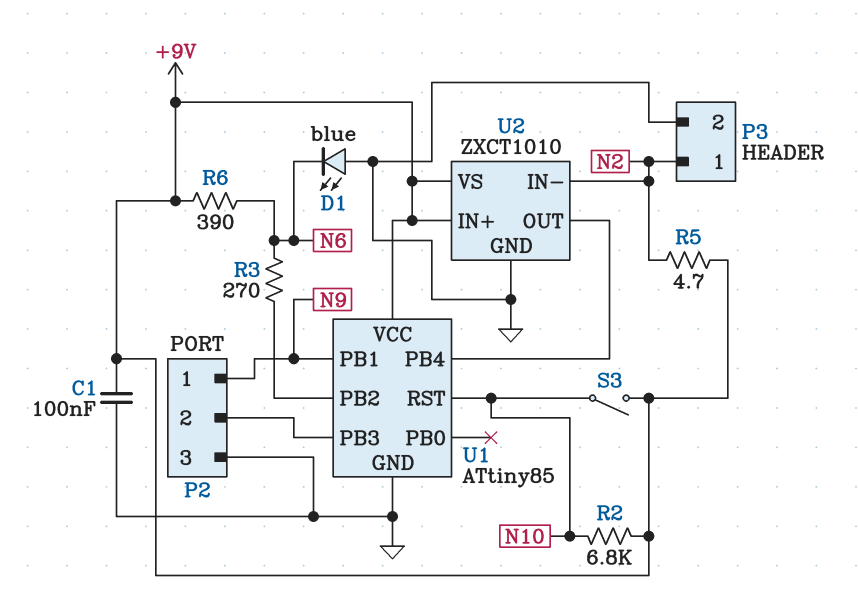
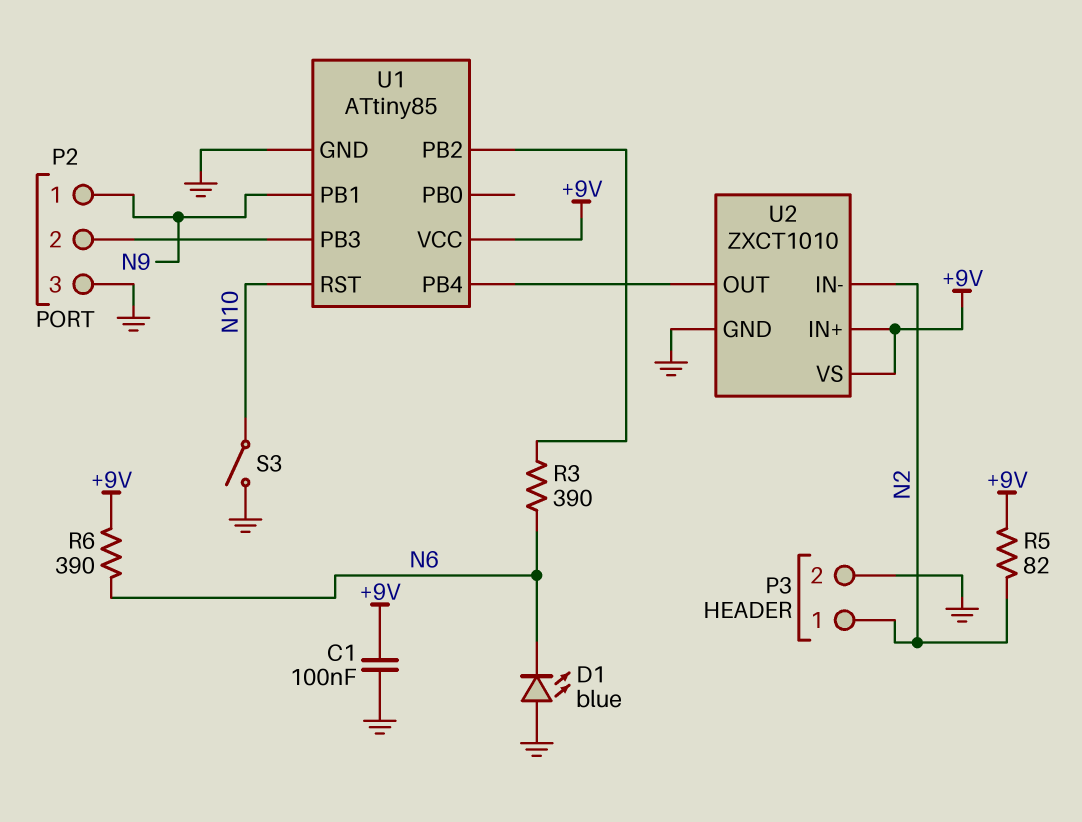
R2: 6.8k (+9V, N10) -> none
R3: 270 (N6, U1/PB2) -> 390 (N6, U1/PB2)
R5: 4.7 (+9V, N2) -> 82 (+9V, N2)
S3: switch (+9V, N10) -> switch (GND, N10)

